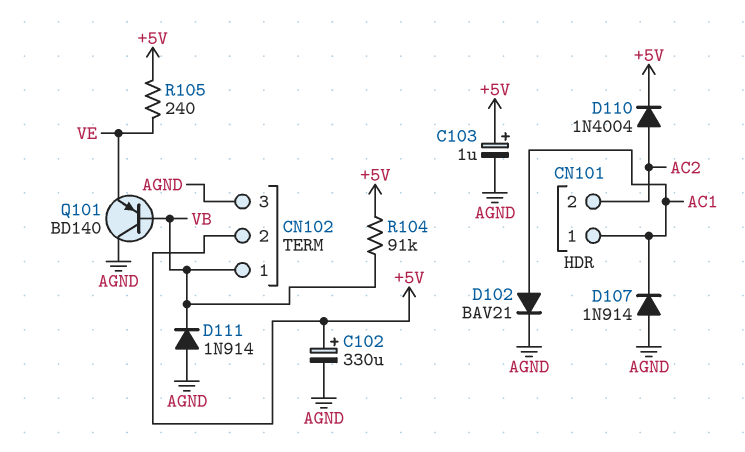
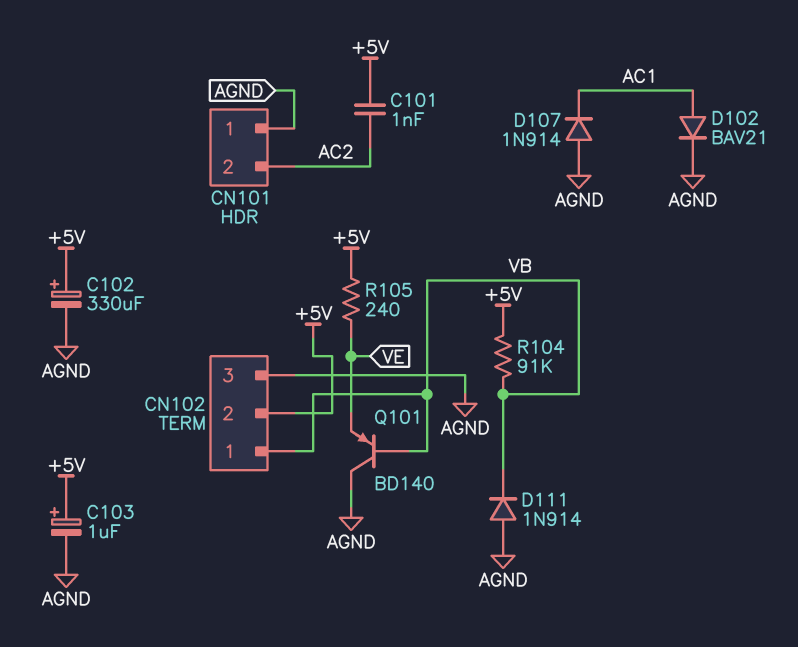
C101: none -> 1nF (+5V, AC2)
CN101 pin 1: AC1 -> AGND
D110: diode 1N4004 (A AC2, K +5V) -> none

